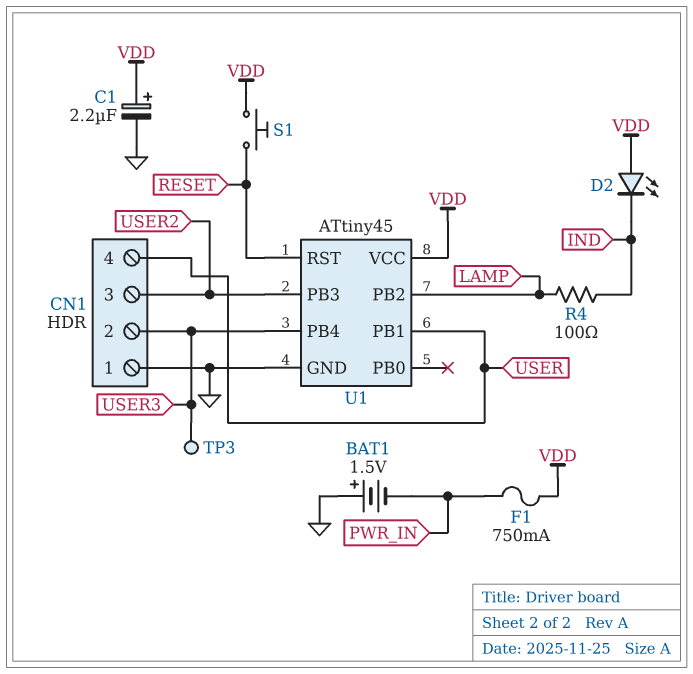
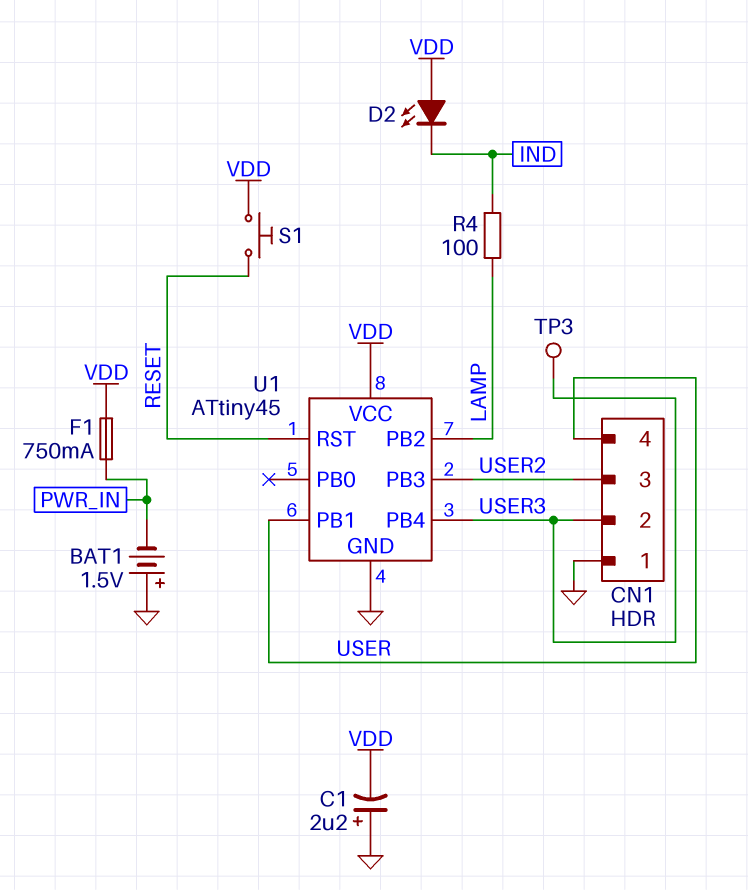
C1: 2.2uF (plus VDD, minus GND) -> 2.2uF (plus GND, minus VDD)

